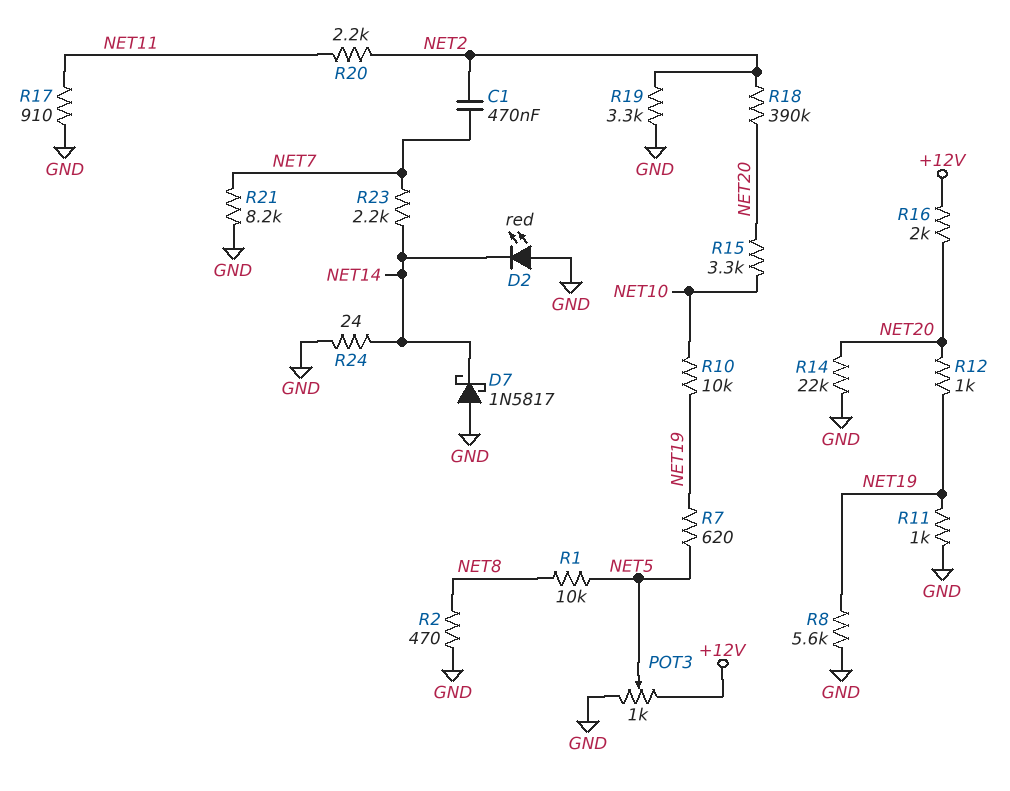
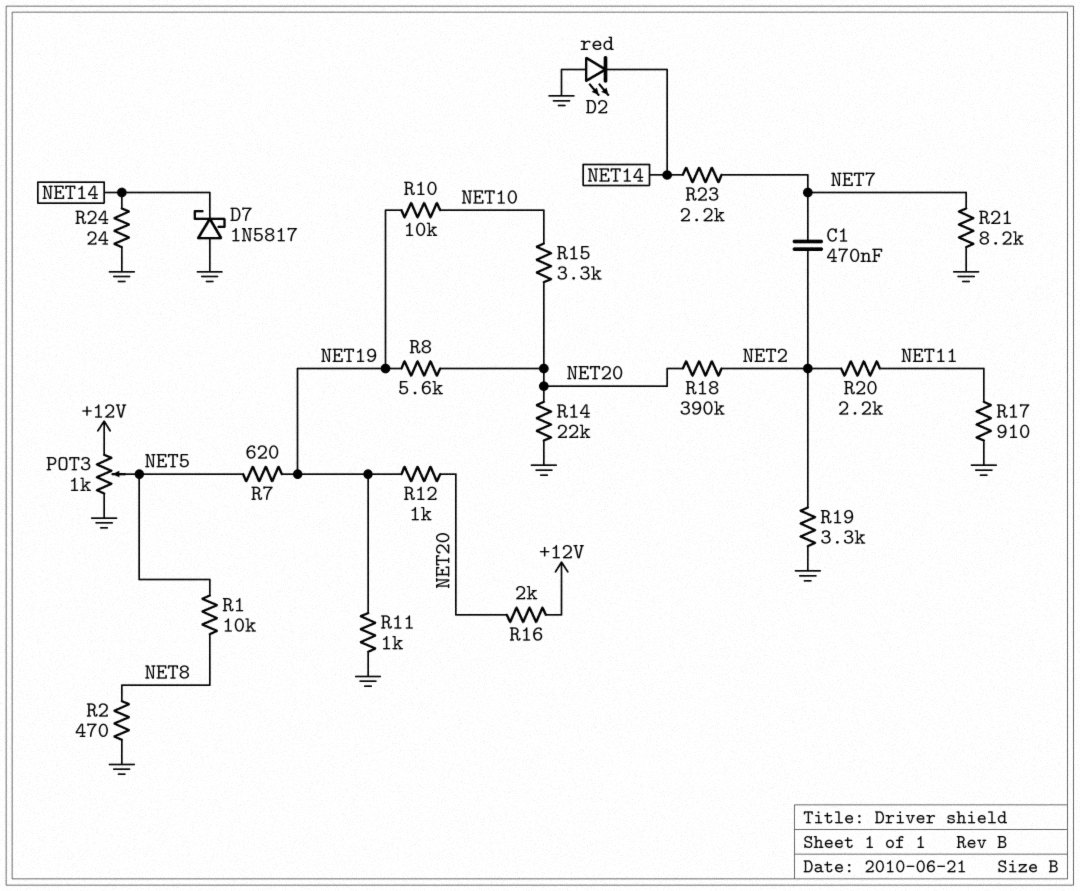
R8: 5.6k (GND, NET19) -> 5.6k (NET19, NET20)

